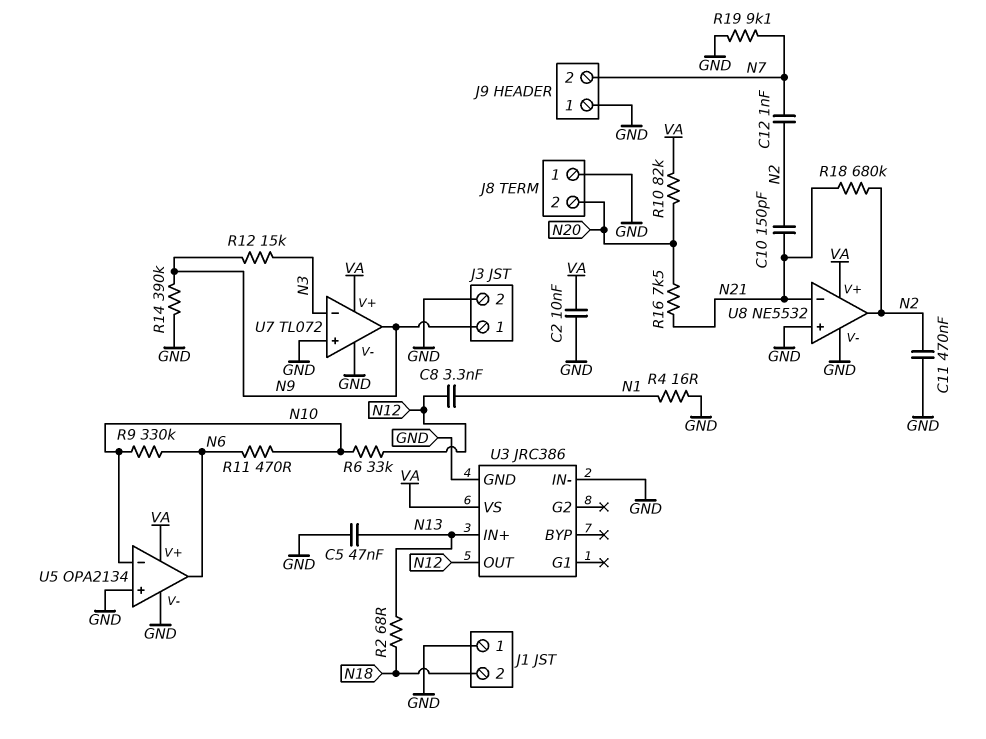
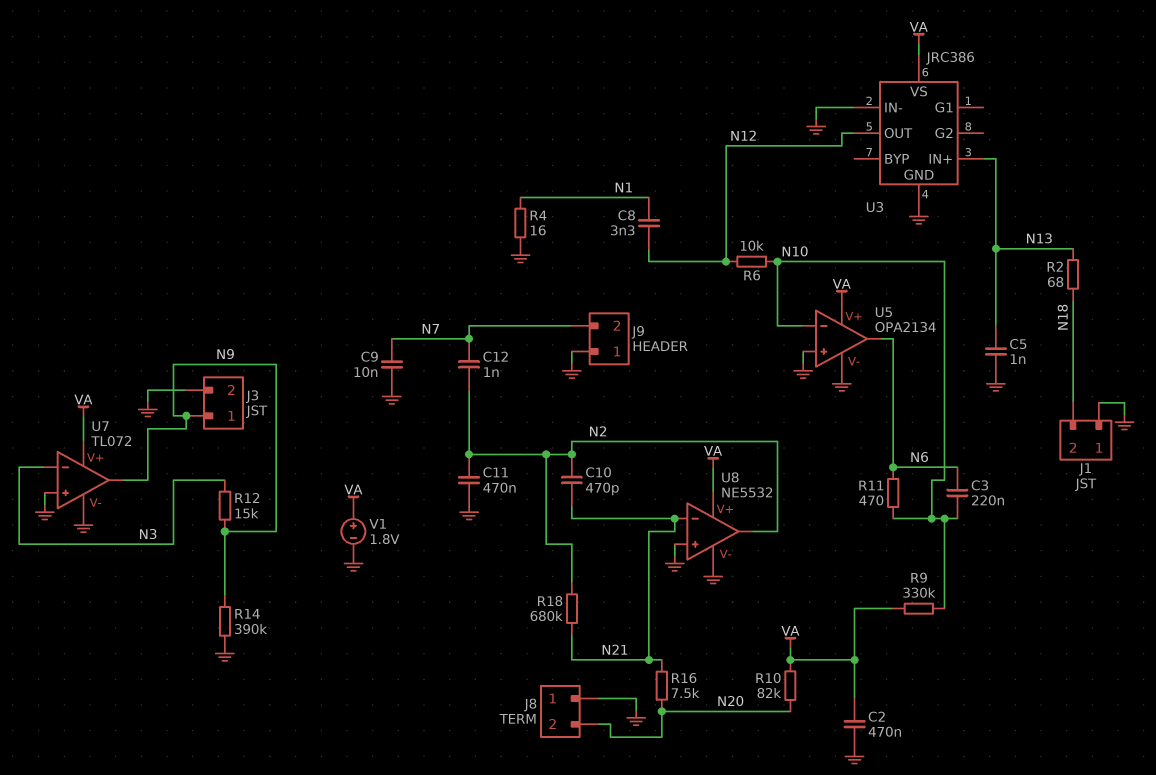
C2: 10nF (GND, VA) -> 470nF (GND, VA)
C3: none -> 220nF (N6, N10)
C5: 47nF (GND, N13) -> 1nF (GND, N13)
C9: none -> 10nF (GND, N7)
C10: 150pF (N2, N21) -> 470pF (N2, N21)
R6: 33k (N10, N12) -> 10k (N10, N12)
R9: 330k (N6, N10) -> 330k (N10, VA)
R19: 9.1k (GND, N7) -> none
V1: none -> 1.8V (plus VA, minus GND)

